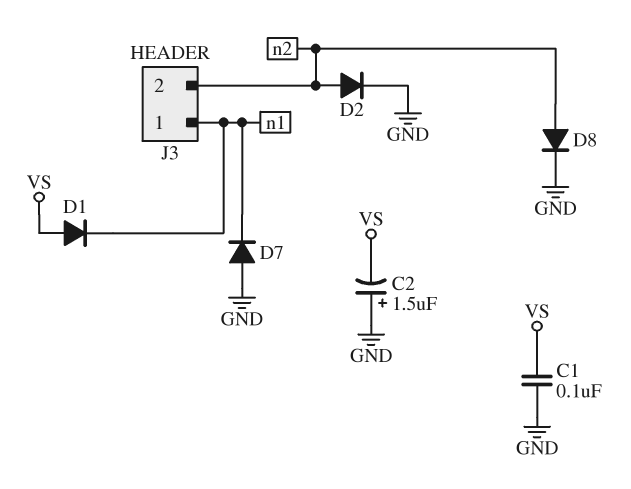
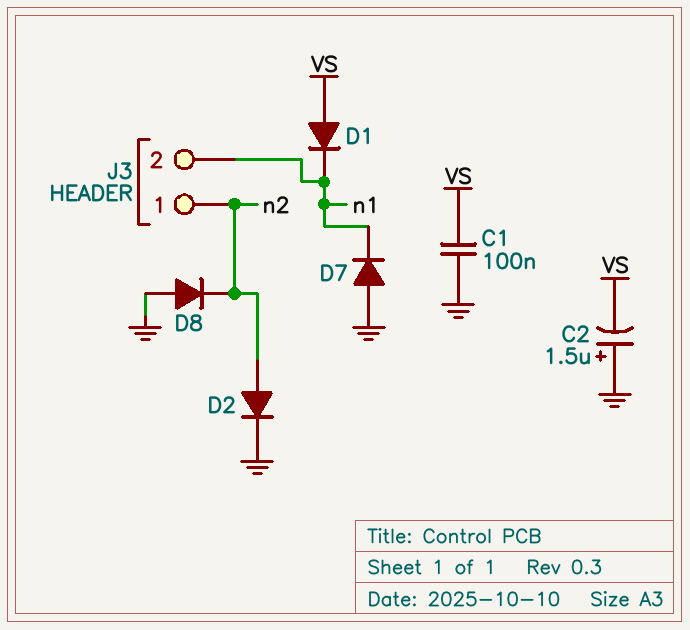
D8: diode (A n2, K GND) -> diode (A GND, K n2)
J3 pin 1: n1 -> n2
J3 pin 2: n2 -> n1

